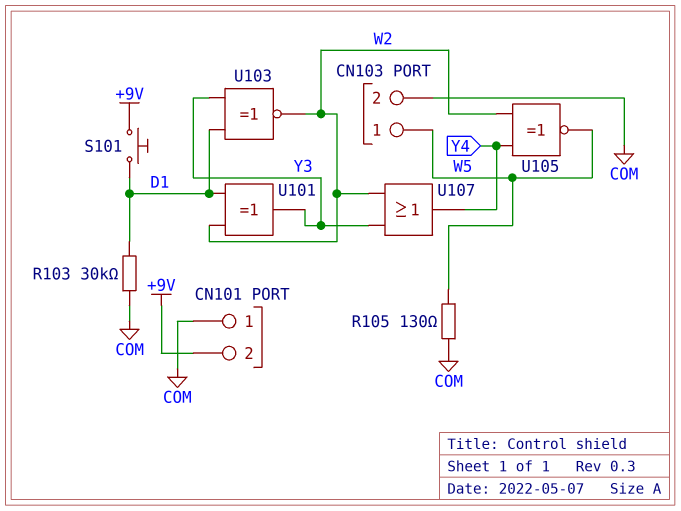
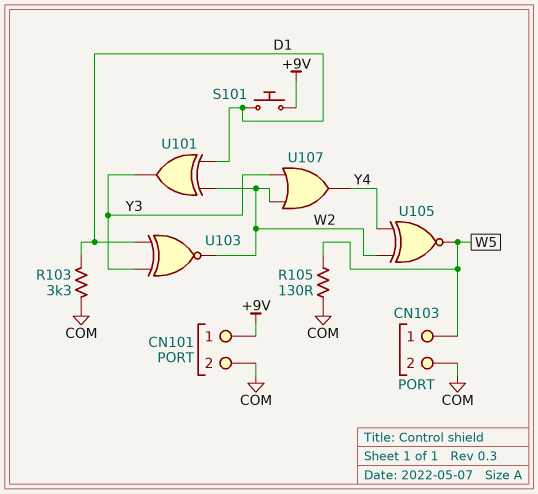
CN101 pin 1: COM -> +9V
CN101 pin 2: +9V -> COM
R103: 30k (COM, D1) -> 3.3k (COM, D1)

